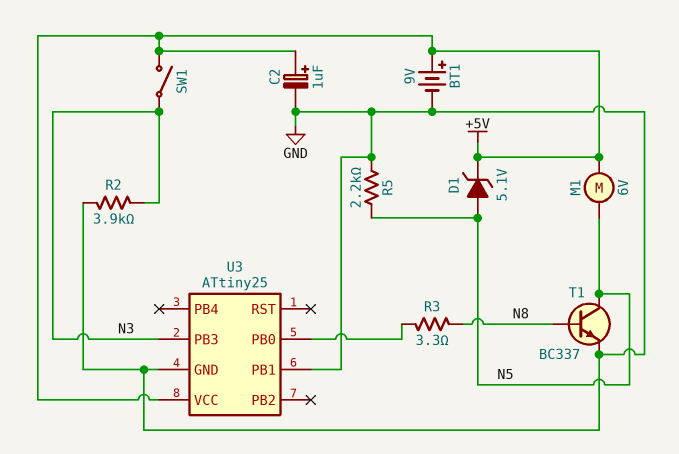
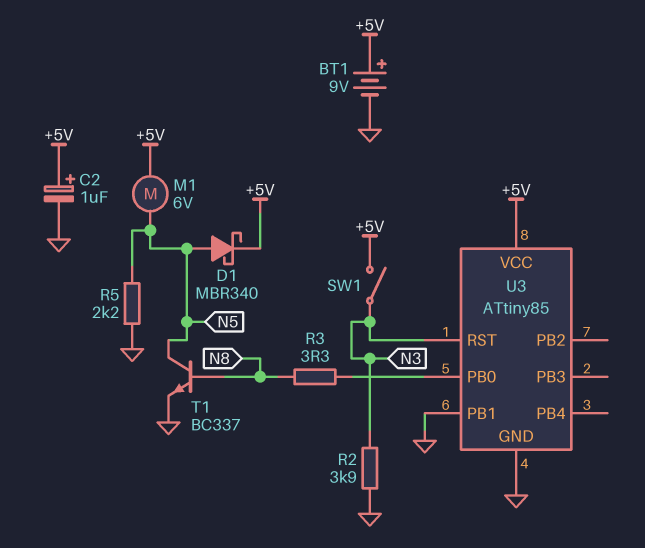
D1: zener 5.1V (A N5, K +5V) -> schottky MBR340 (A N5, K +5V)
U3: ATtiny25 -> ATtiny85
U3 pin PB3: N3 -> none
U3 pin RST: none -> N3

